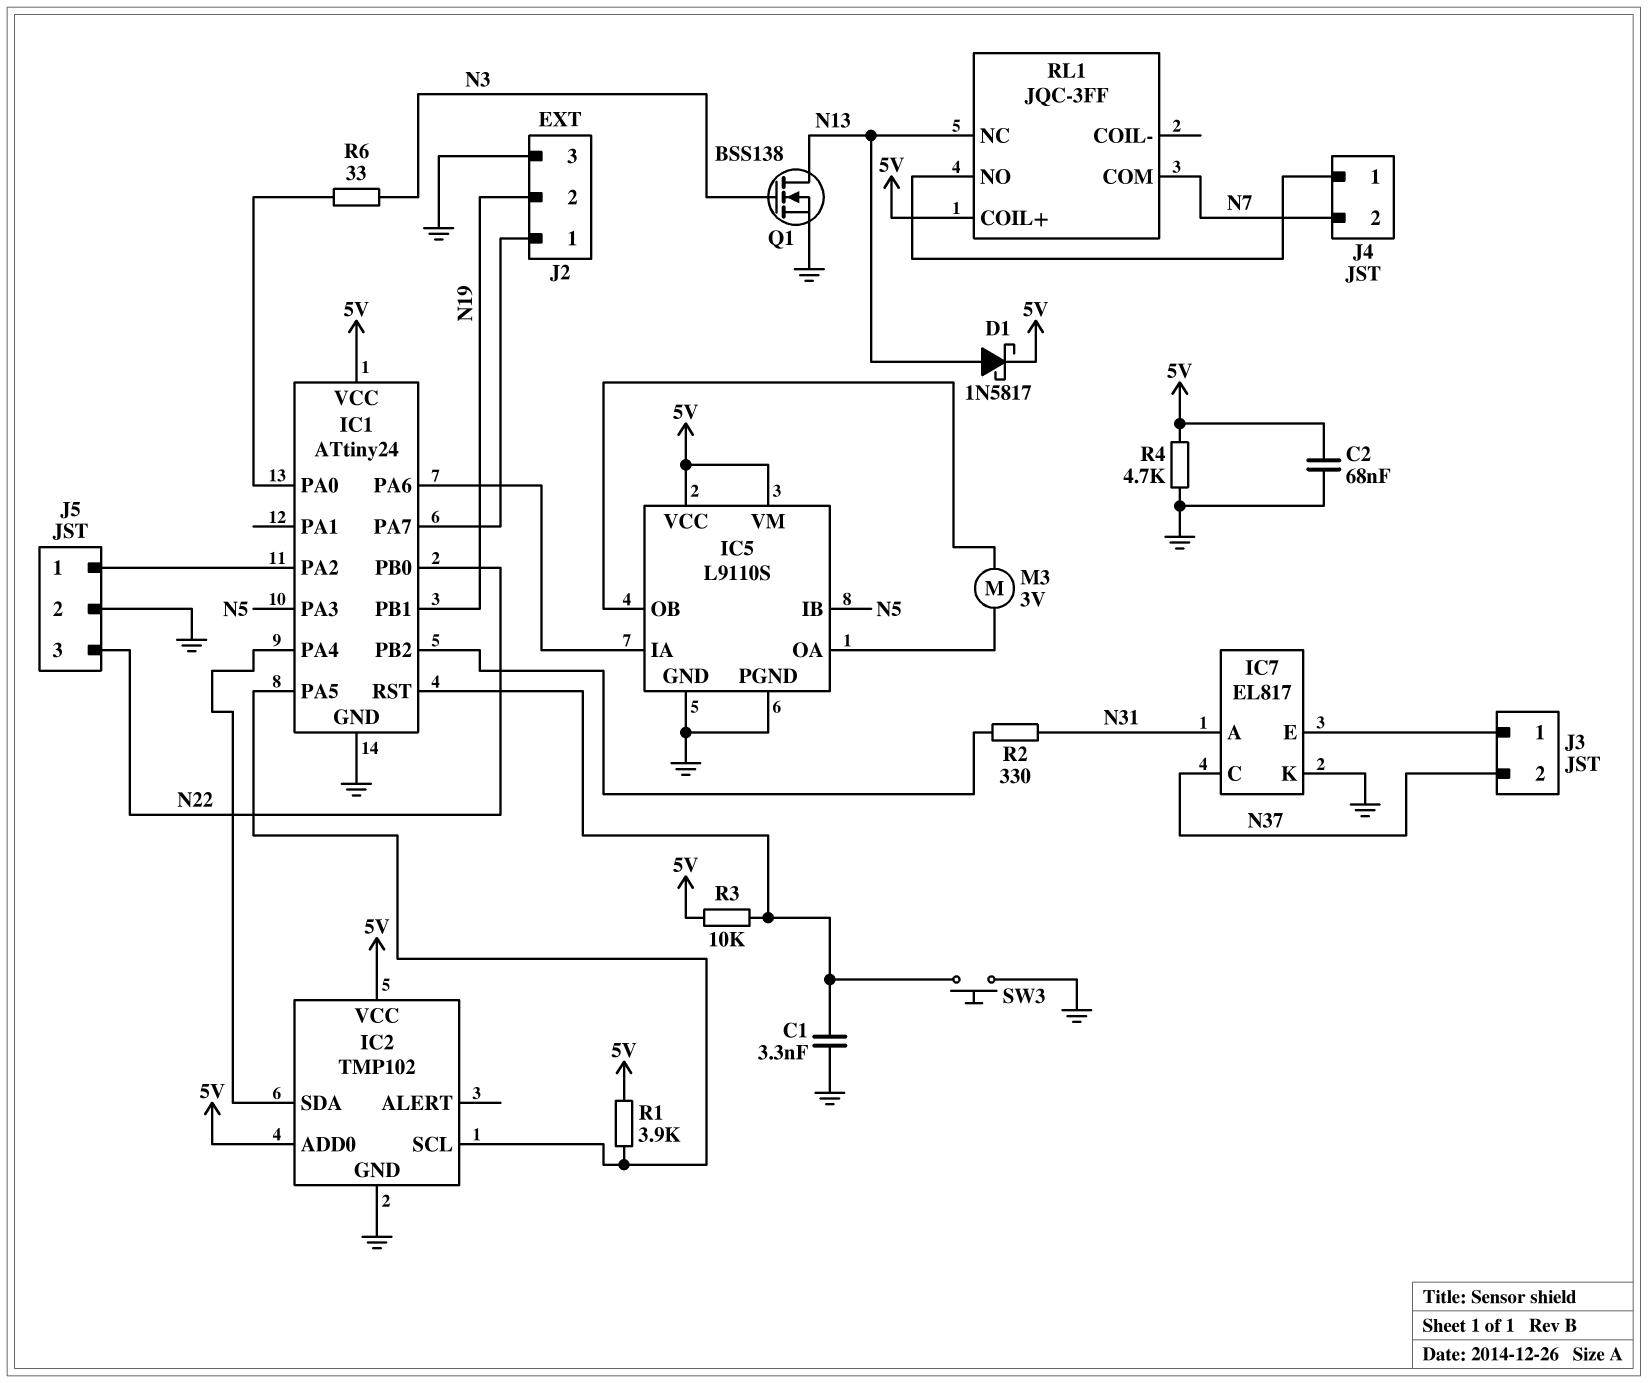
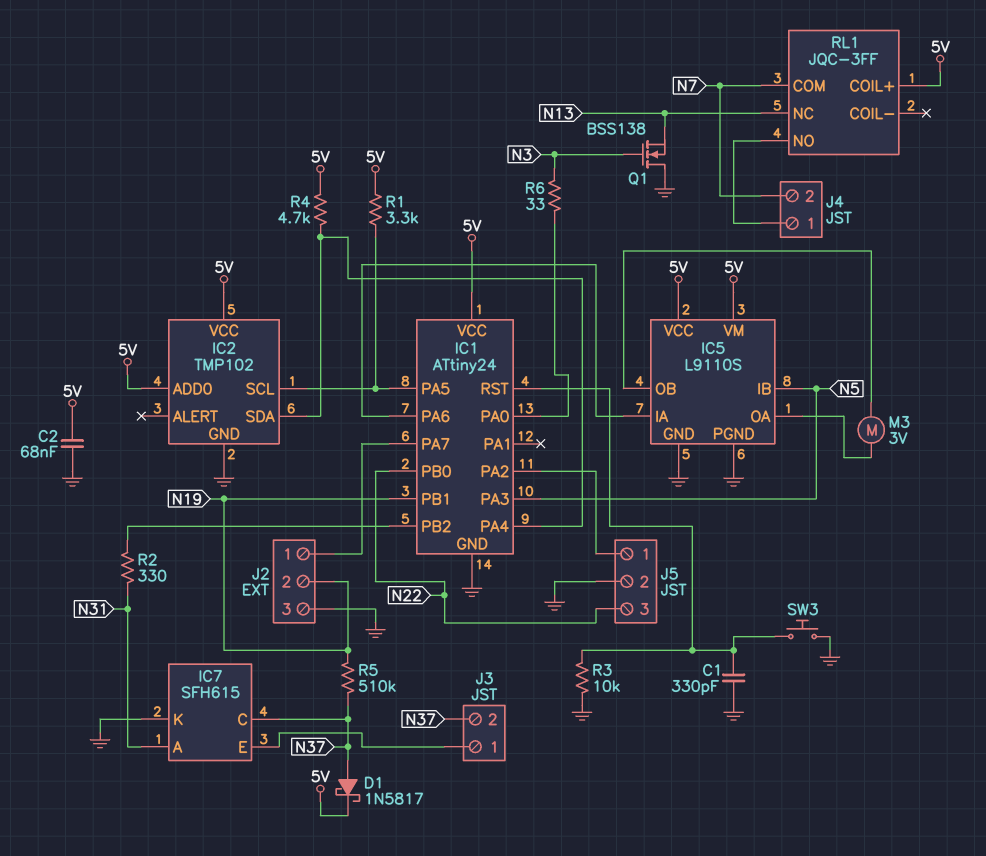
C1: 3.3nF (GND, IC1/RST) -> 330pF (GND, IC1/RST)
D1: schottky 1N5817 (A N13, K 5V) -> schottky 1N5817 (A N37, K 5V)
IC7: EL817 -> SFH615
Q1: NMOS BSS138 (G N3, D N13, S GND) -> NMOS BSS138 (G N3, D GND, S N13)
R1: 3.9k (5V, IC1/PA5) -> 3.3k (5V, IC1/PA5)
R3: 10k (5V, IC1/RST) -> 10k (GND, IC1/RST)
R4: 4.7k (5V, GND) -> 4.7k (5V, IC1/PA4)
R5: none -> 510k (N19, N37)

